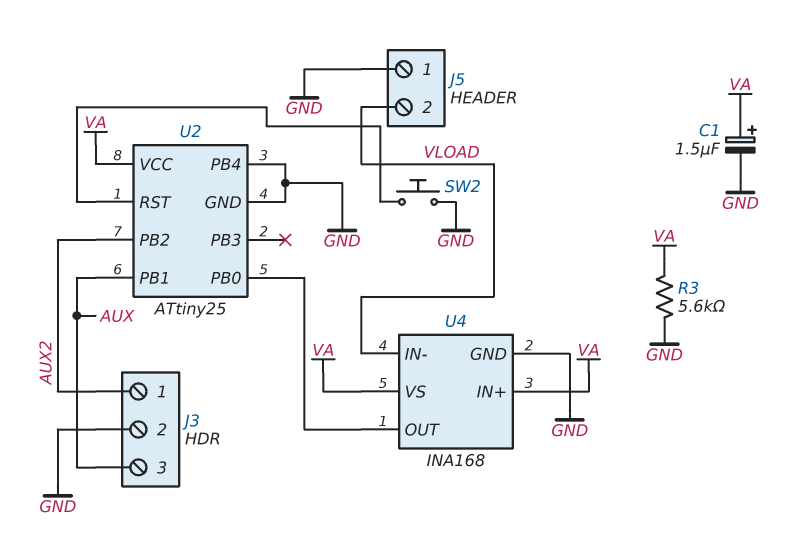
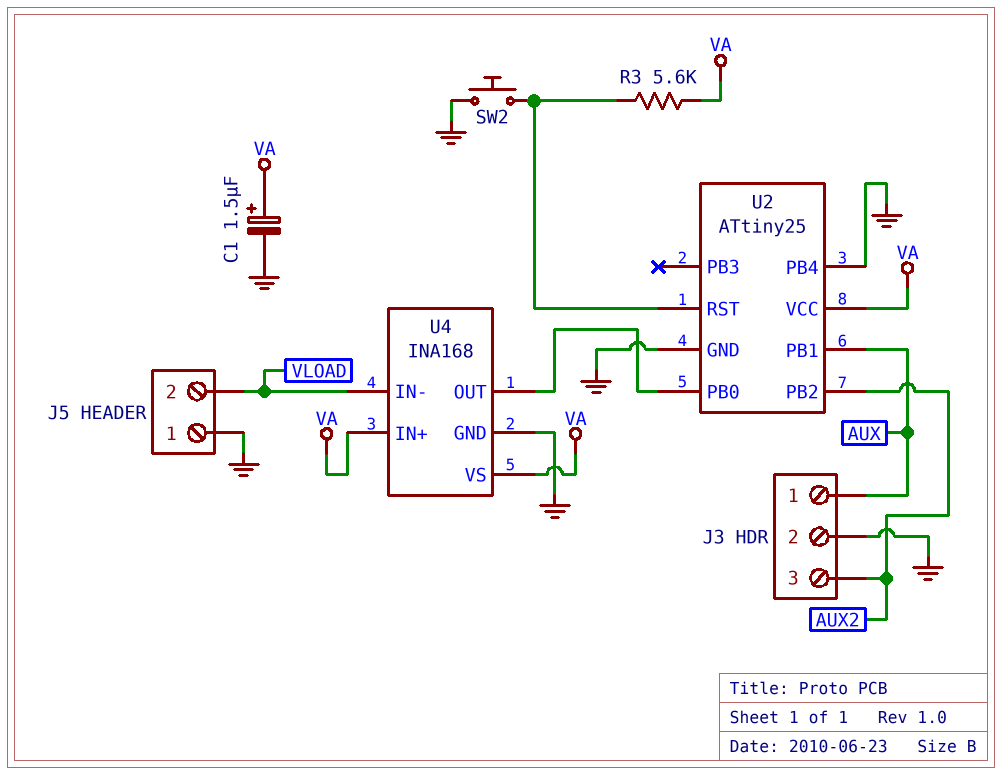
J3 pin 1: AUX2 -> AUX
J3 pin 3: AUX -> AUX2
R3: 5.6k (GND, VA) -> 5.6k (U2/RST, VA)

